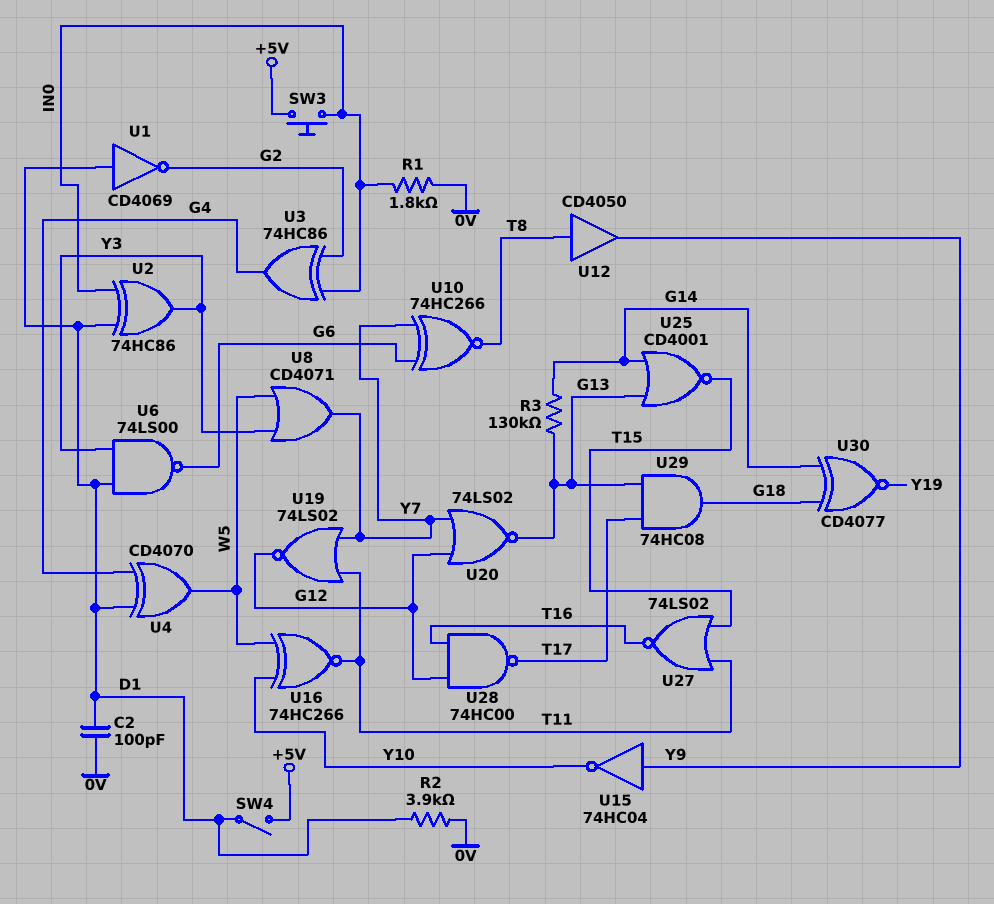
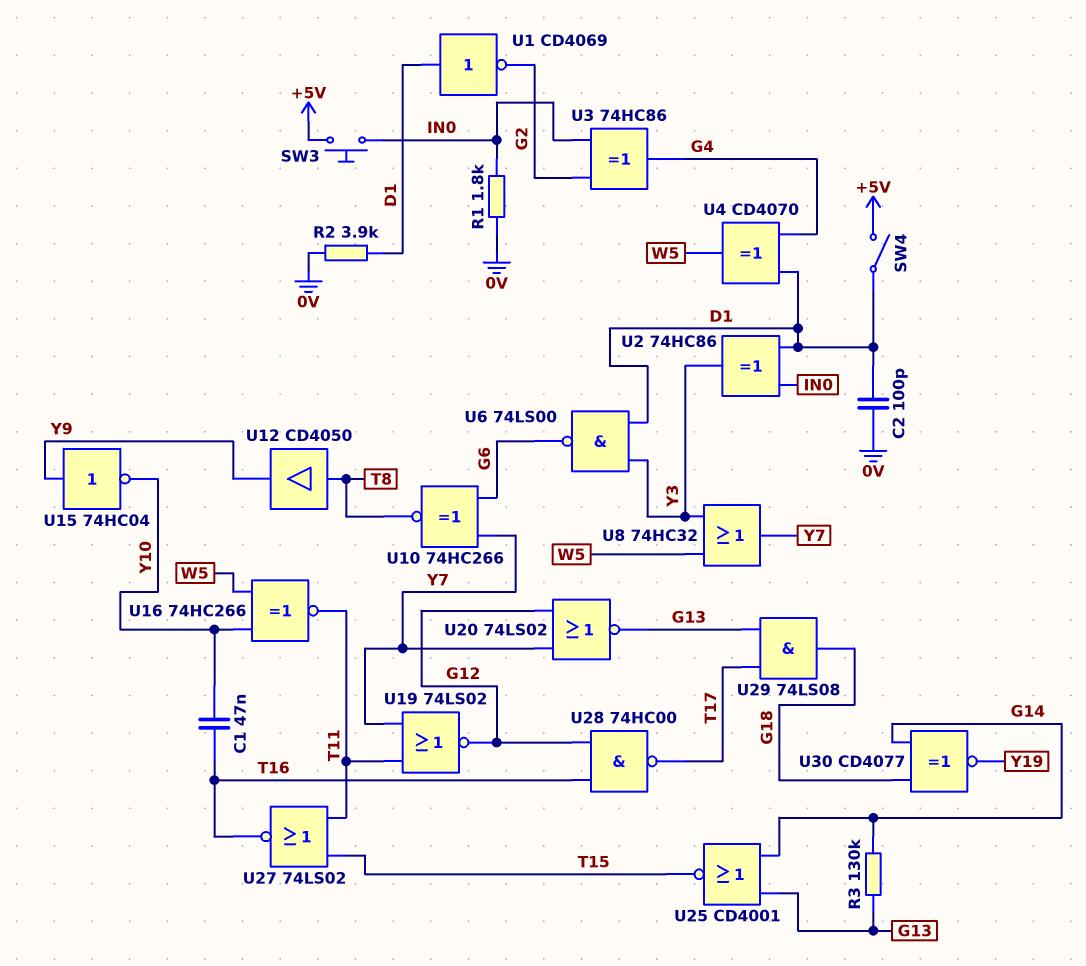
C1: none -> 47nF (T16, Y10)
U8: OR CD4071 (in W5, in Y3, out Y7) -> OR 74HC32 (in W5, in Y3, out Y7)
U29: AND 74HC08 (in G13, in T17, out G18) -> AND 74LS08 (in G13, in T17, out G18)

